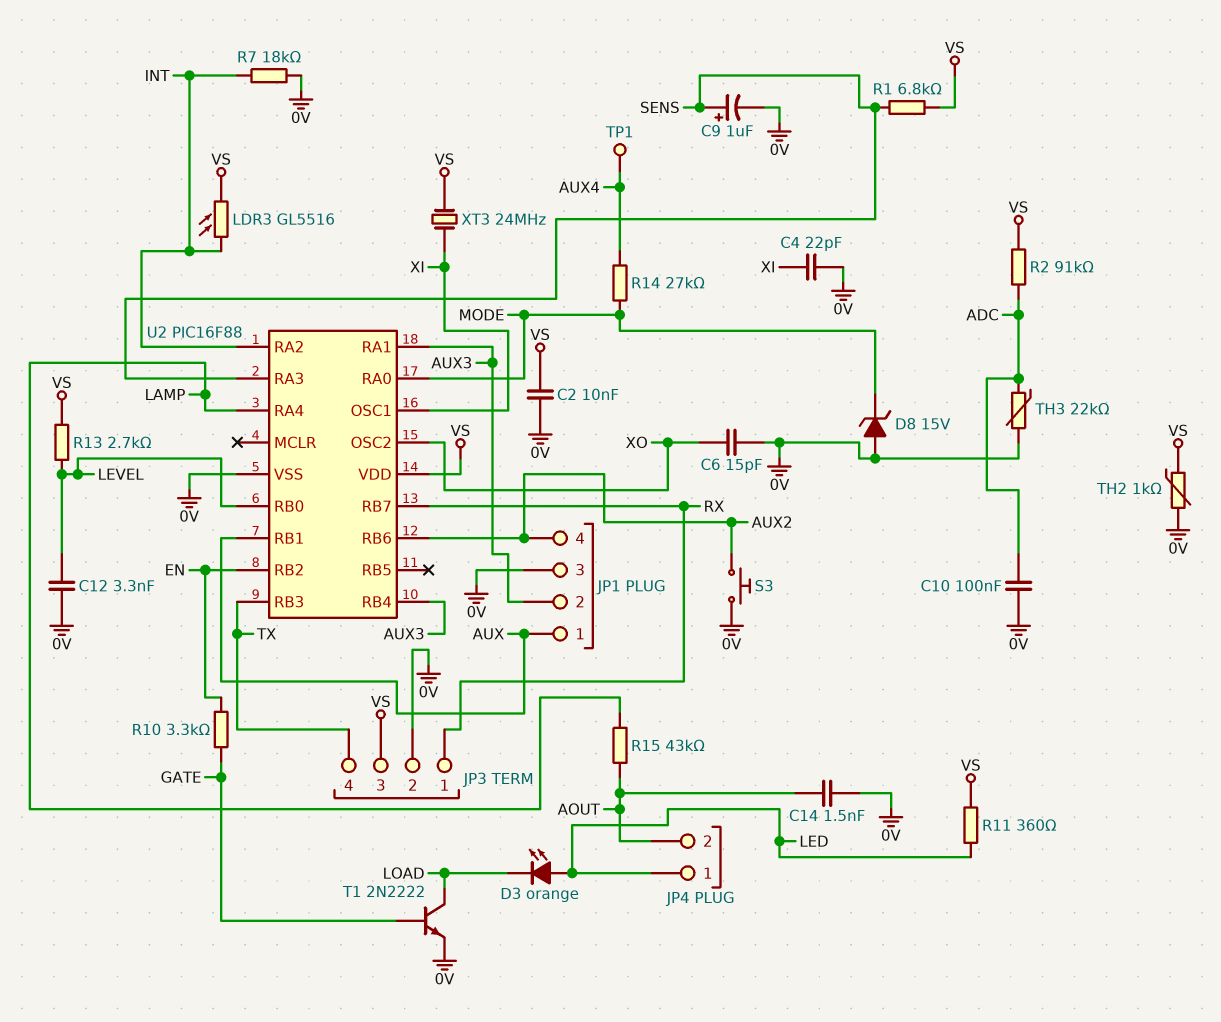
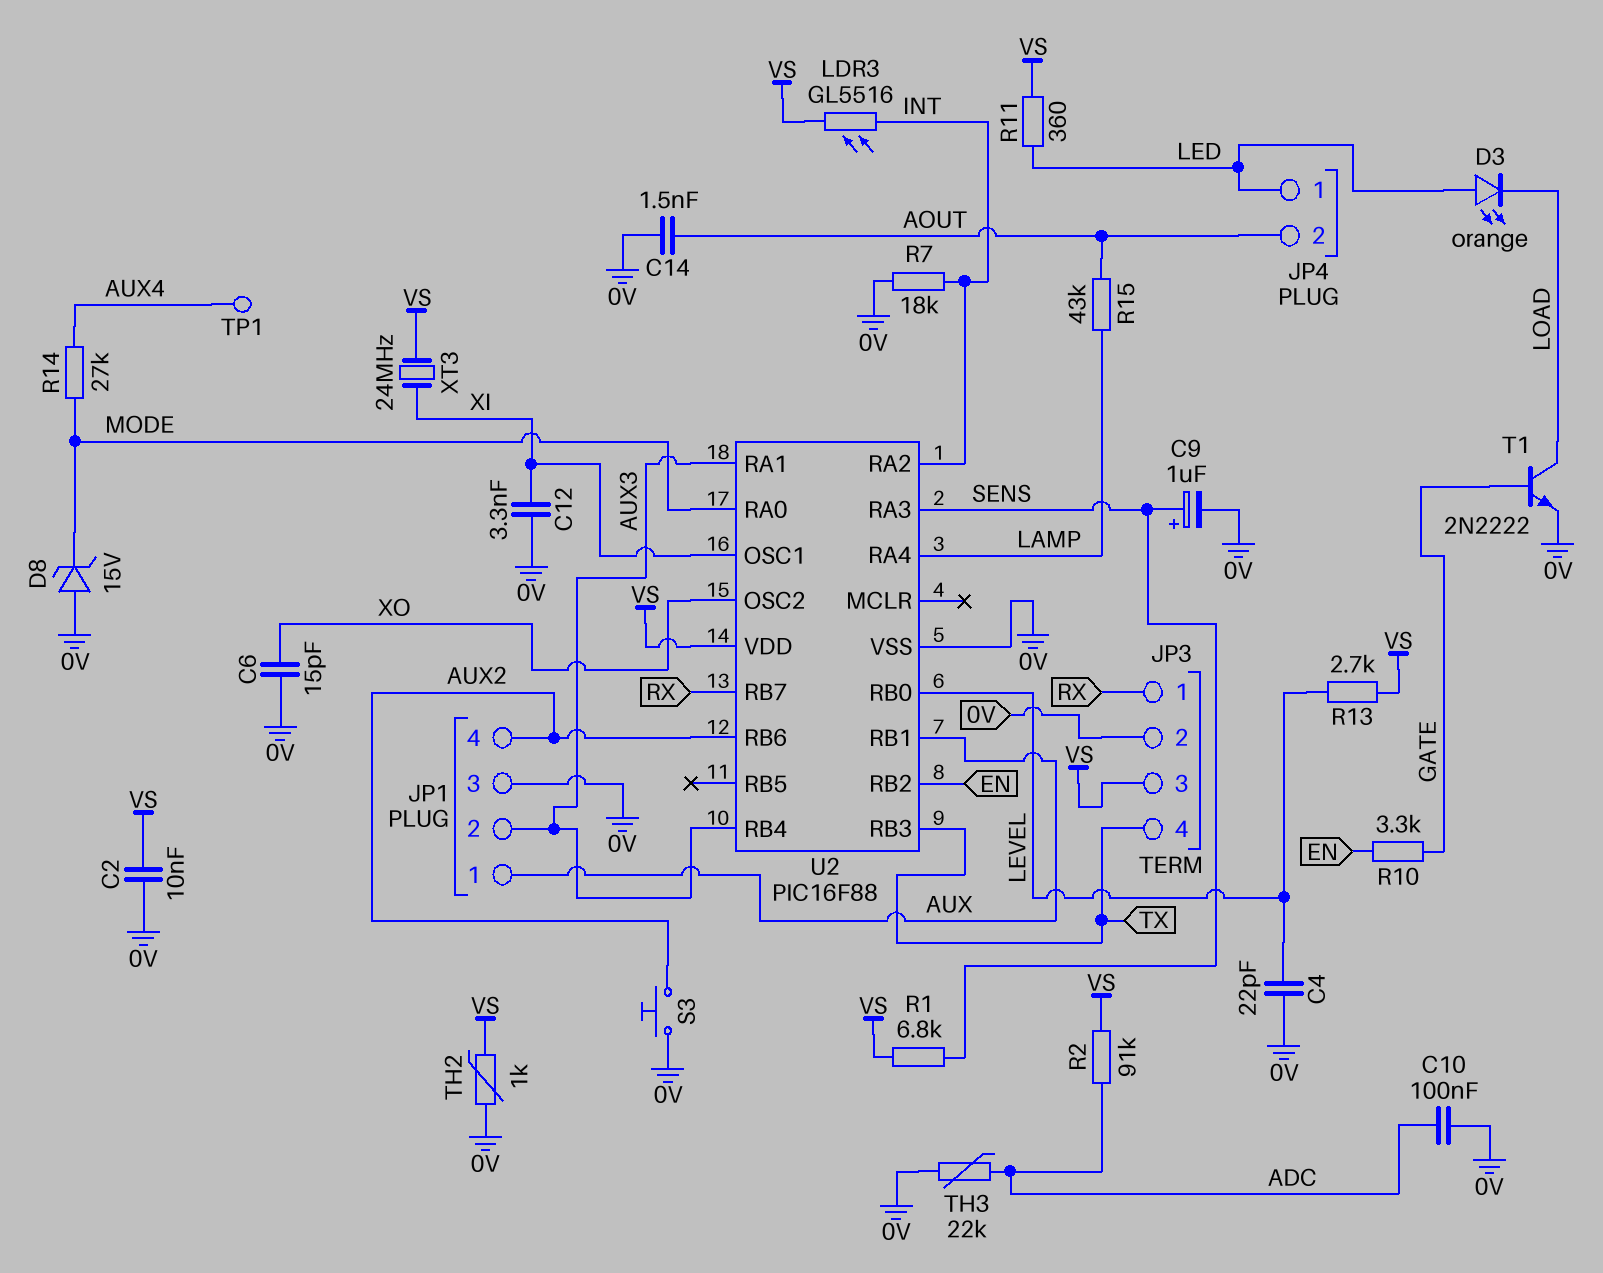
C4: 22pF (0V, XI) -> 22pF (0V, LEVEL)
C12: 3.3nF (0V, LEVEL) -> 3.3nF (0V, XI)

